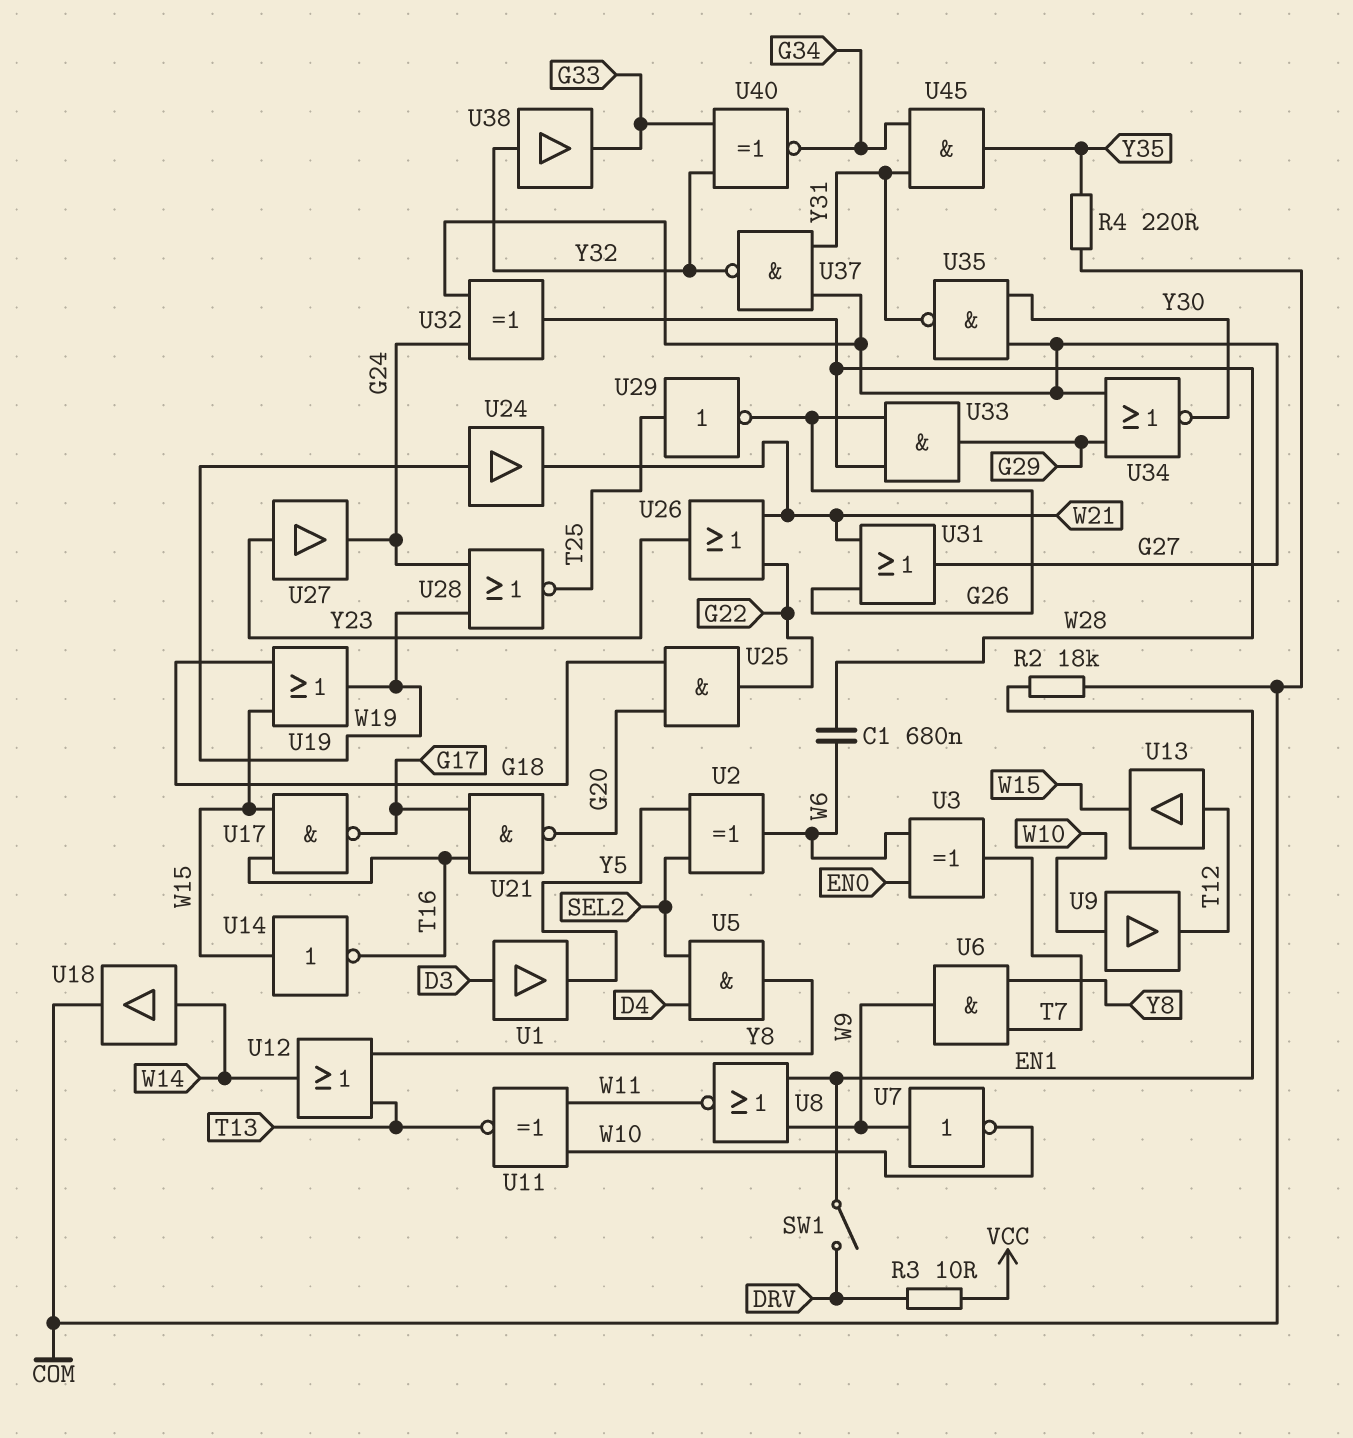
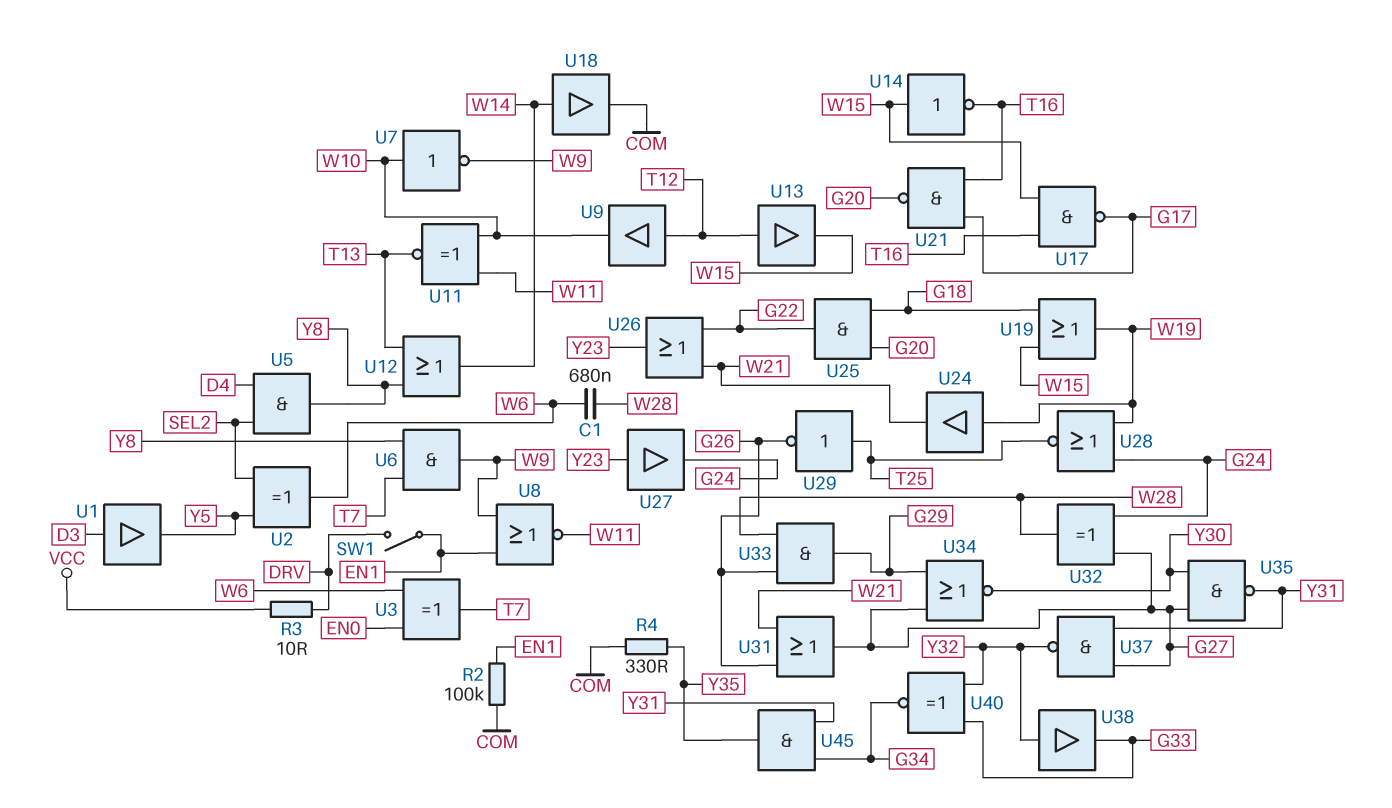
R2: 18k (COM, EN1) -> 100k (COM, EN1)
R4: 220 (COM, Y35) -> 330 (COM, Y35)
U7: NOT (in W9, out W10) -> NOT (in W10, out W9)
U9: buffer (in W10, out T12) -> buffer (in T12, out W10)

